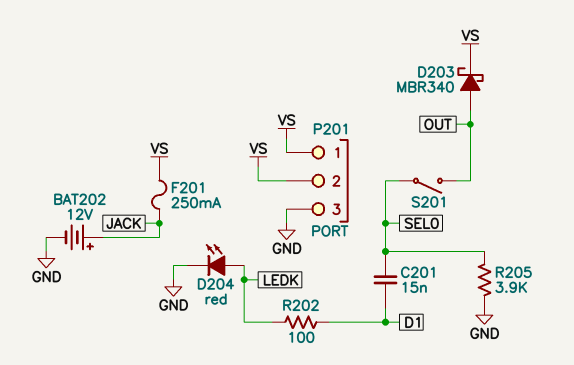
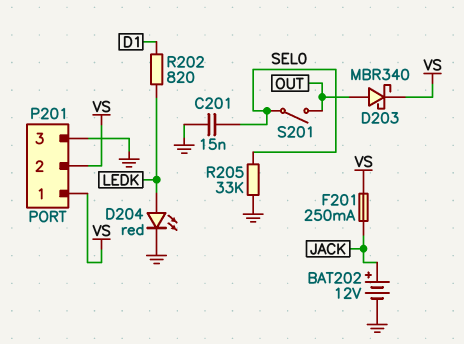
C201: 15nF (D1, SEL0) -> 15nF (GND, SEL0)
R202: 100 (D1, LEDK) -> 820 (D1, LEDK)
R205: 3.9k (GND, SEL0) -> 33k (GND, SEL0)

